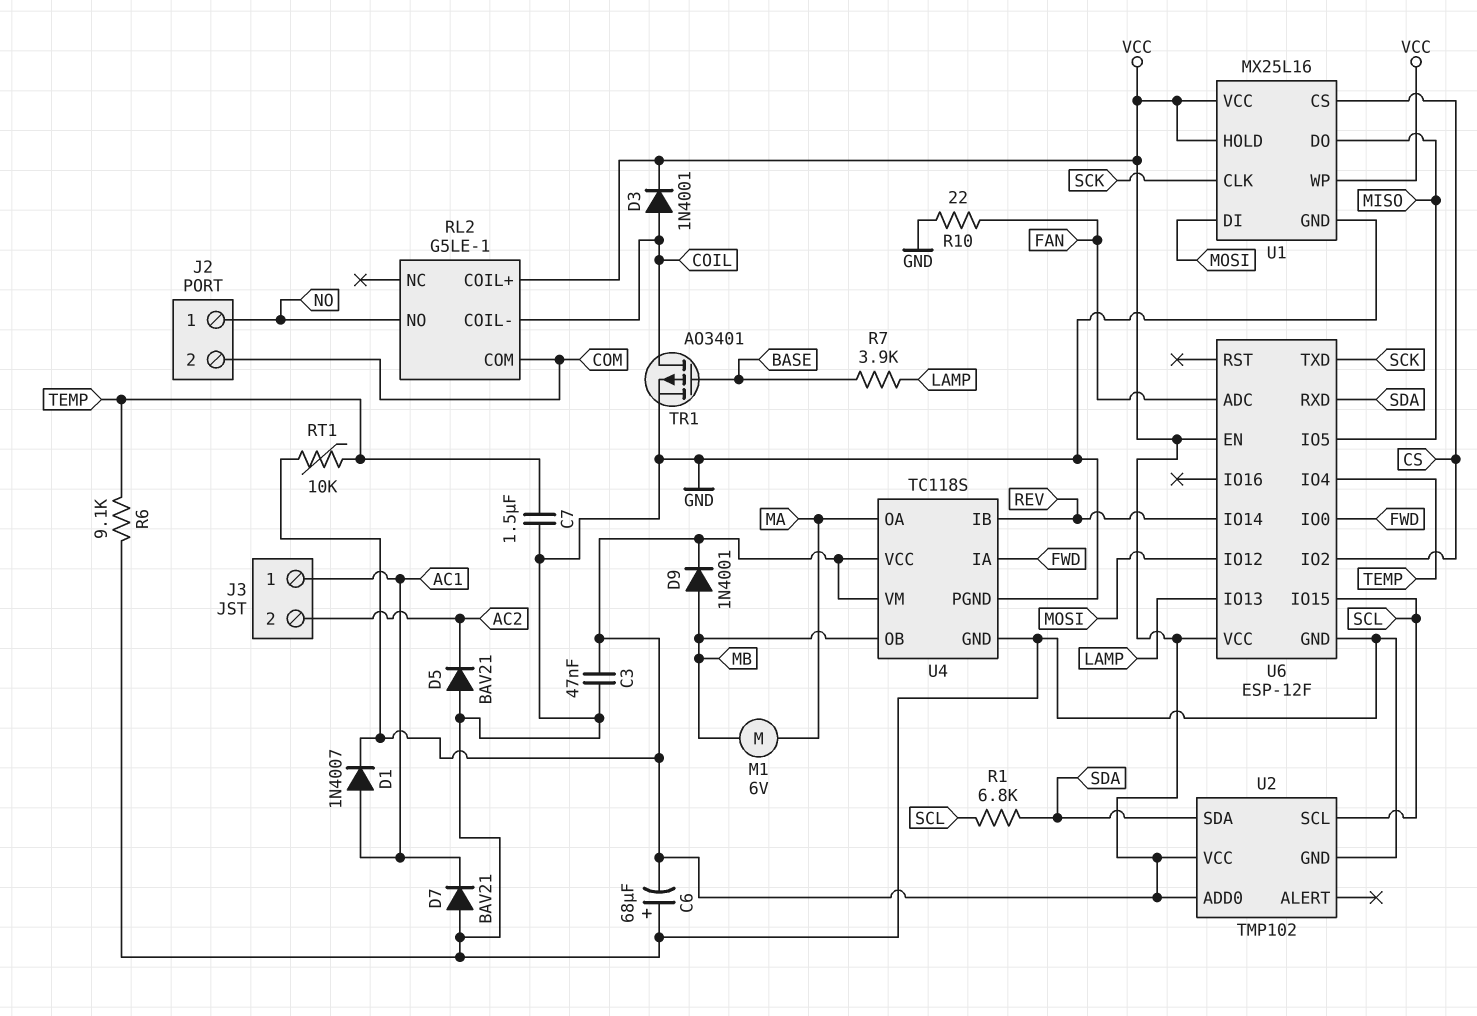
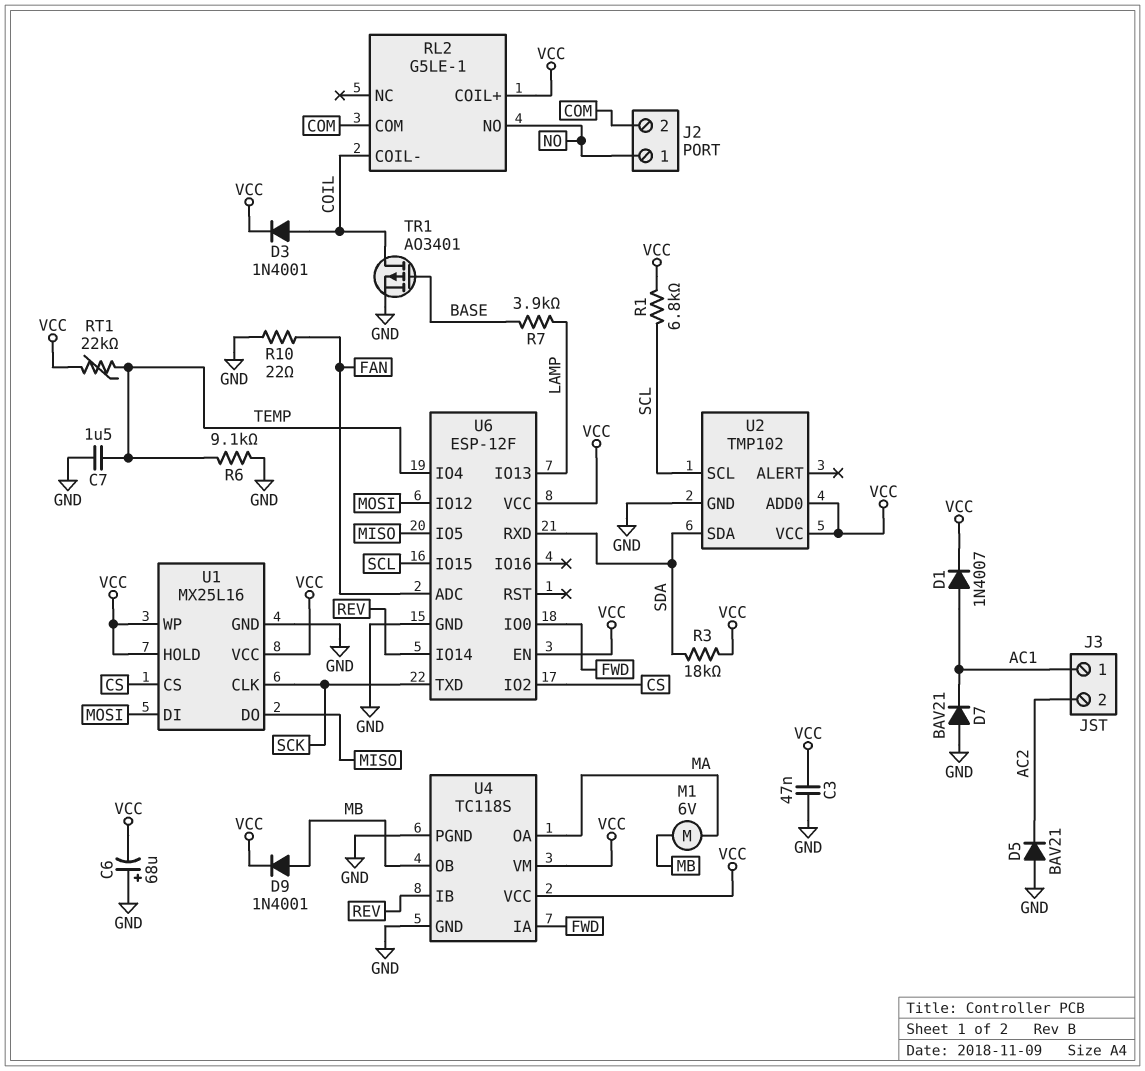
R1: 6.8k (SCL, SDA) -> 6.8k (SCL, VCC)
R3: none -> 18k (SDA, VCC)
RT1: 10k (TEMP, VCC) -> 22k (TEMP, VCC)

